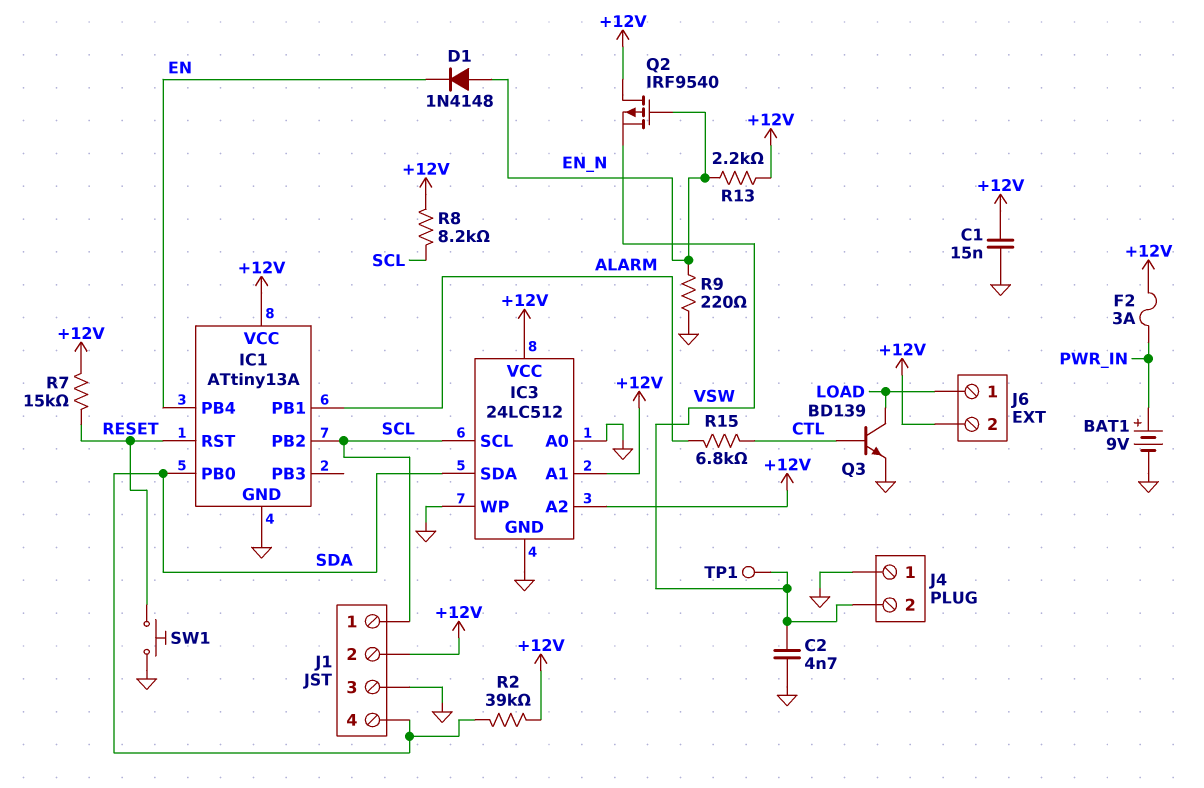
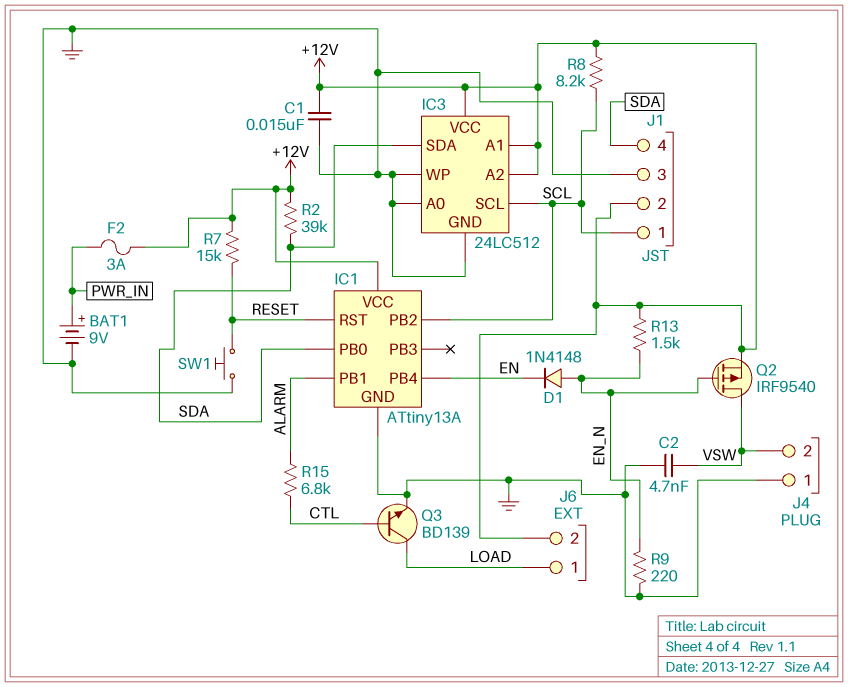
Q2: PMOS IRF9540 (G EN_N, D +12V, S VSW) -> PMOS IRF9540 (G EN_N, D VSW, S +12V)
R13: 2.2k (+12V, EN_N) -> 1.5k (+12V, EN_N)
TP1: test point (VSW) -> none

